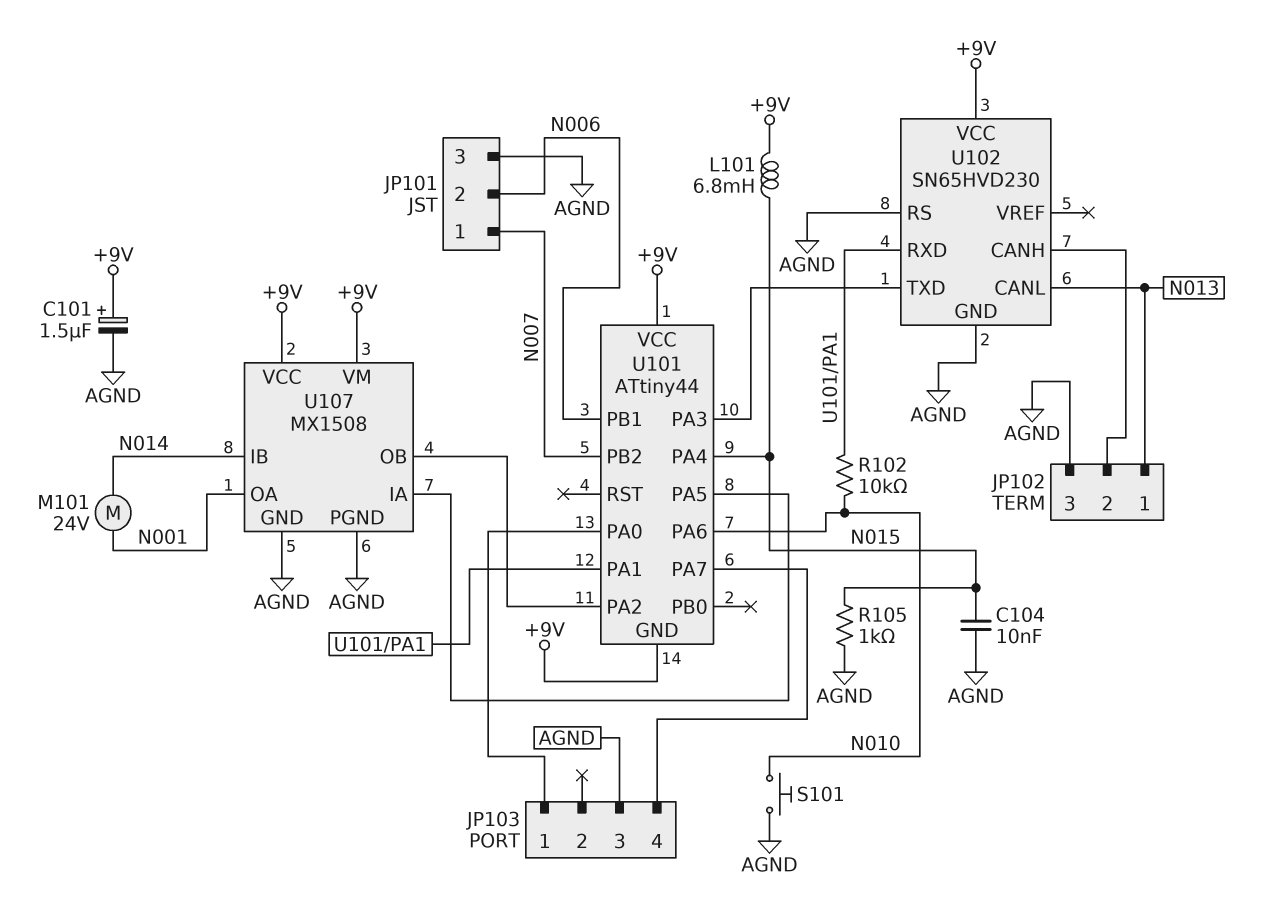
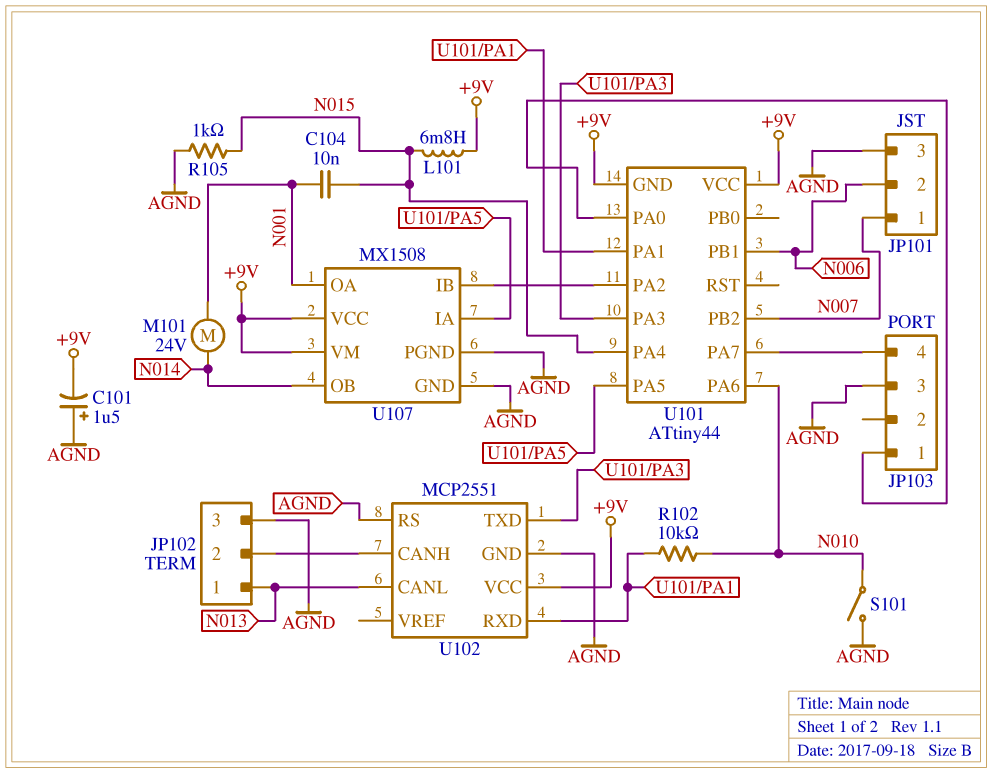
C101: 1.5uF (plus +9V, minus AGND) -> 1.5uF (plus AGND, minus +9V)
C104: 10nF (AGND, N015) -> 10nF (N001, N015)
S101: button (AGND, N010) -> switch (AGND, N010)
U102: SN65HVD230 -> MCP2551
U107 pin IB: N014 -> U101/PA2
U107 pin OB: U101/PA2 -> N014

